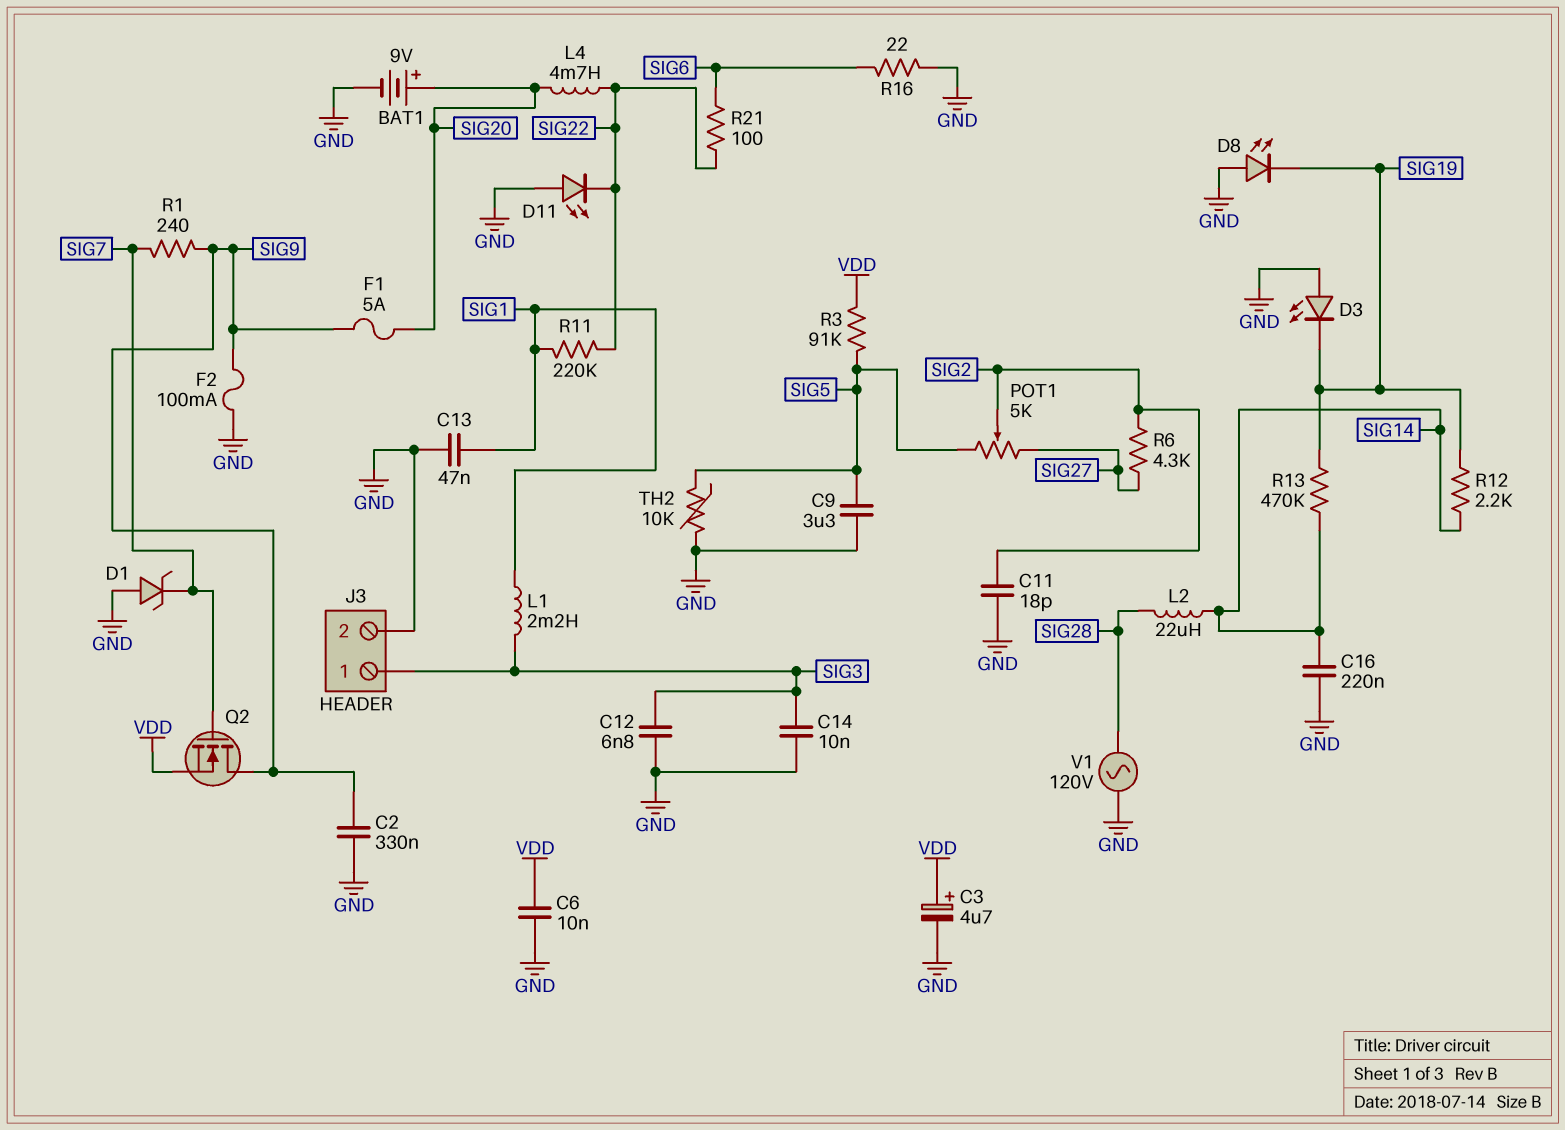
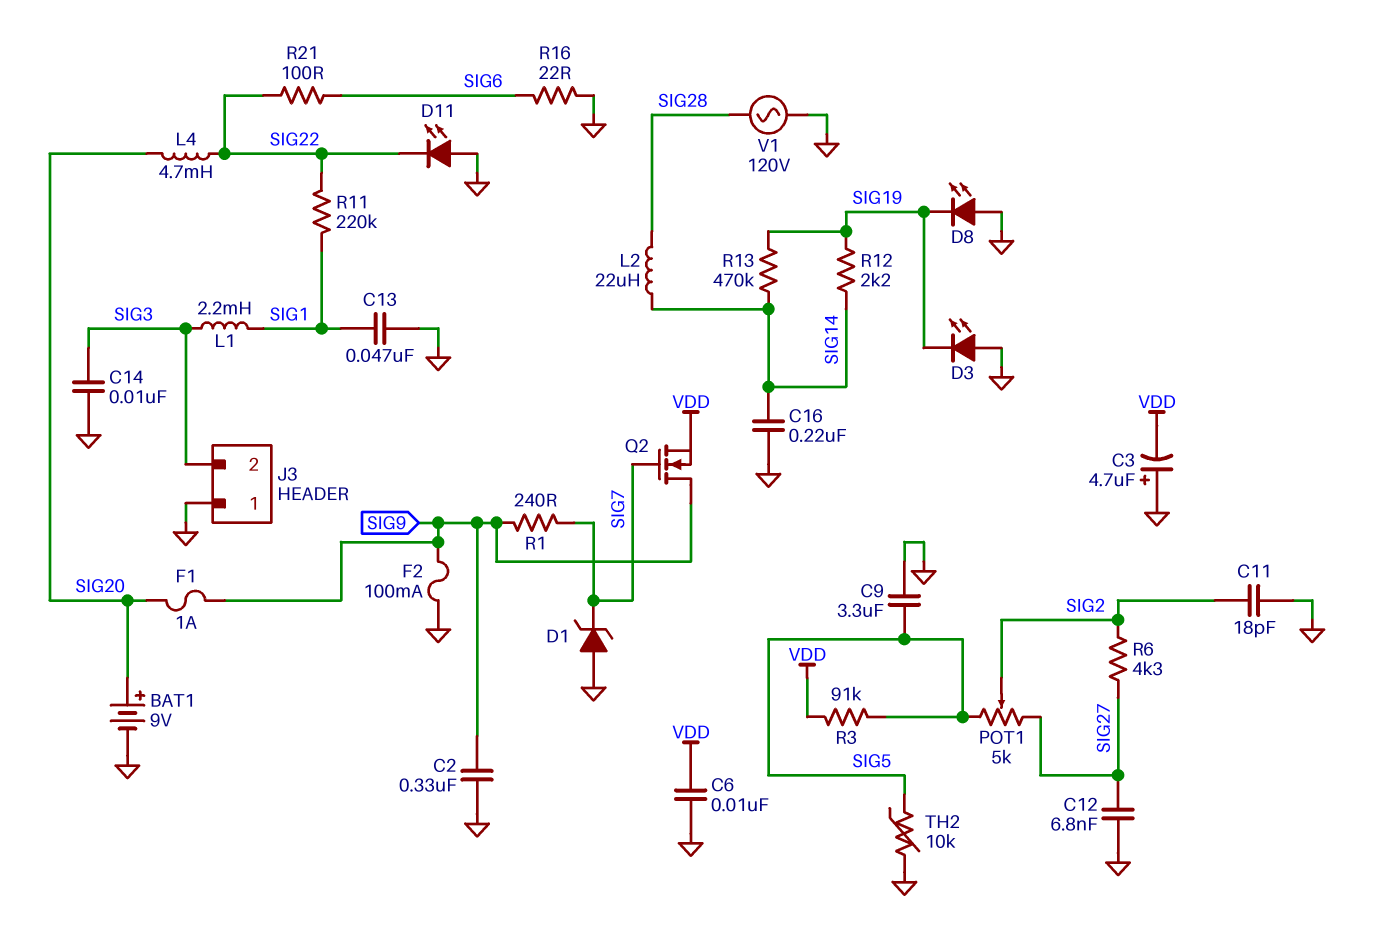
C3: 4.7uF (plus VDD, minus GND) -> 4.7uF (plus GND, minus VDD)
C12: 6.8nF (GND, SIG3) -> 6.8nF (GND, SIG27)
F1: 5A (SIG9, SIG20) -> 1A (SIG9, SIG20)
J3 pin 1: SIG3 -> GND
J3 pin 2: GND -> SIG3

